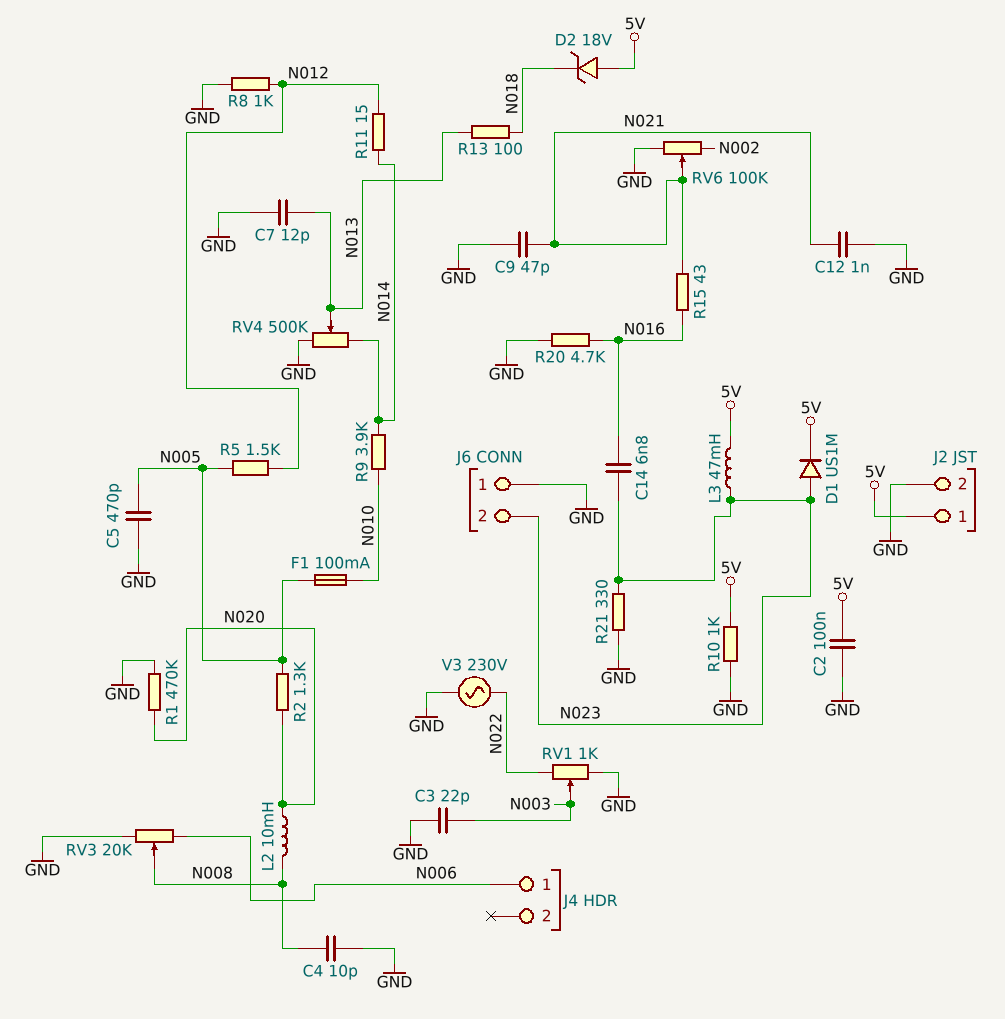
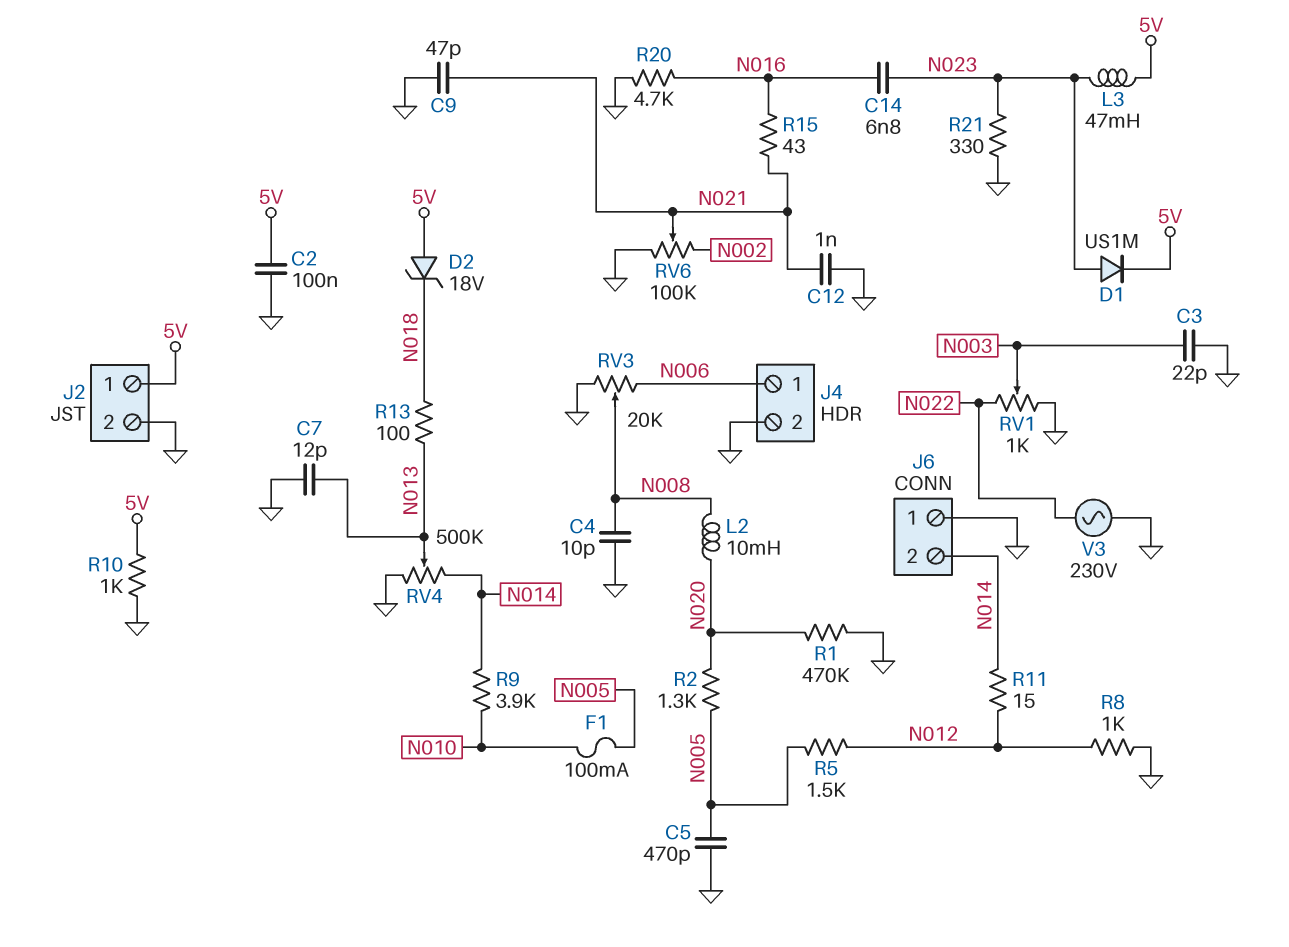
J4 pin 2: none -> GND
J6 pin 2: N023 -> N014

